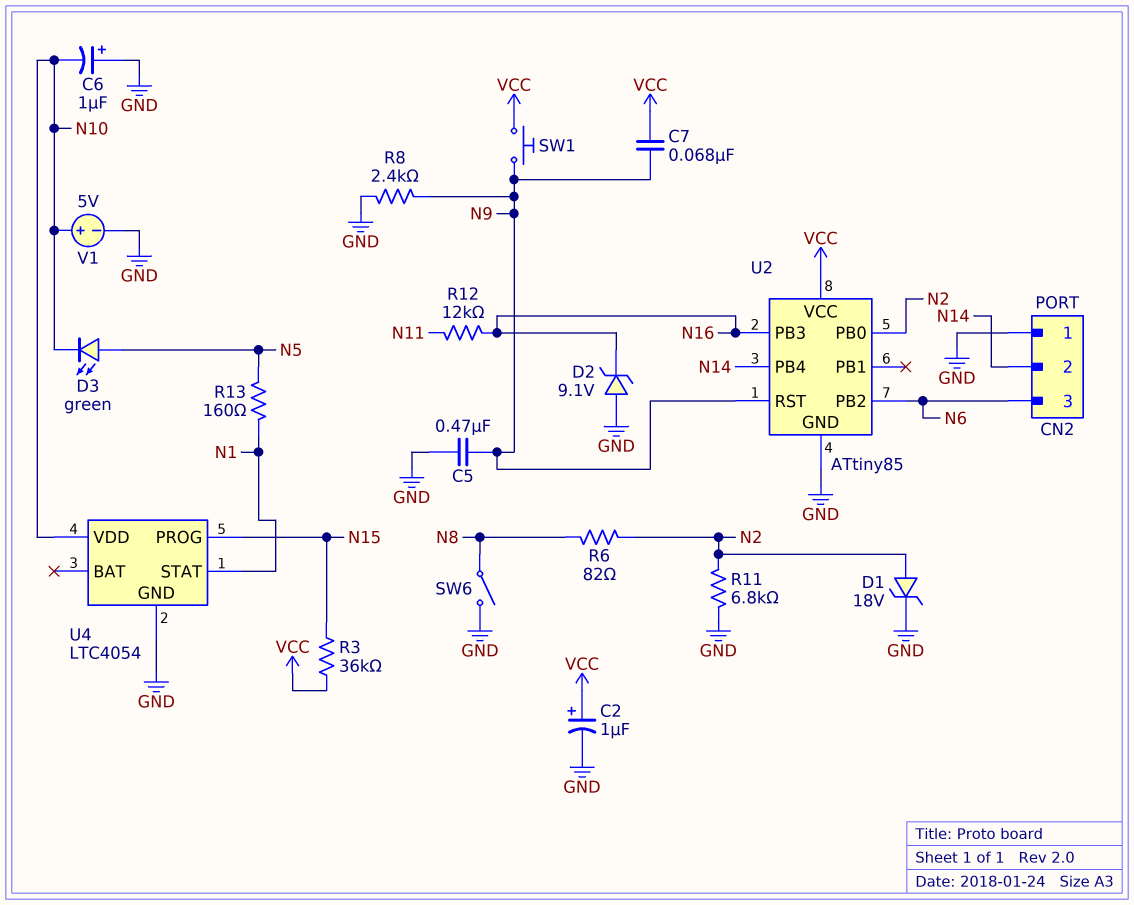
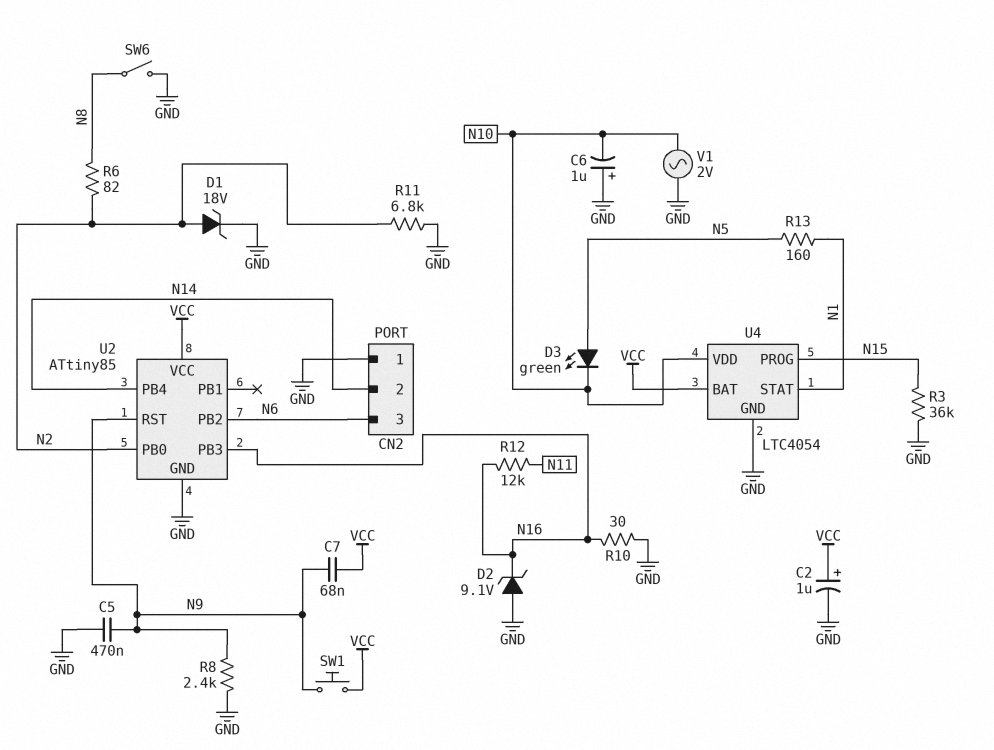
R3: 36k (N15, VCC) -> 36k (GND, N15)
R10: none -> 30 (GND, N16)
U4 pin BAT: none -> VCC
V1: 5V (plus N10, minus GND) -> AC 2V (GND, N10)

